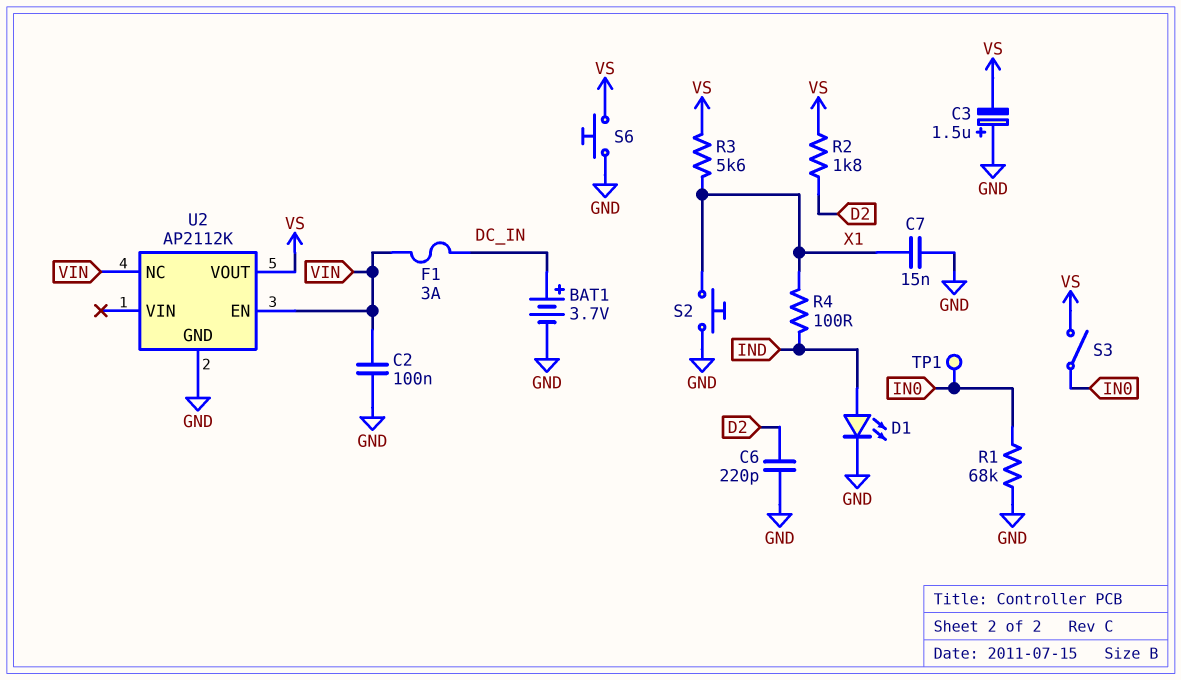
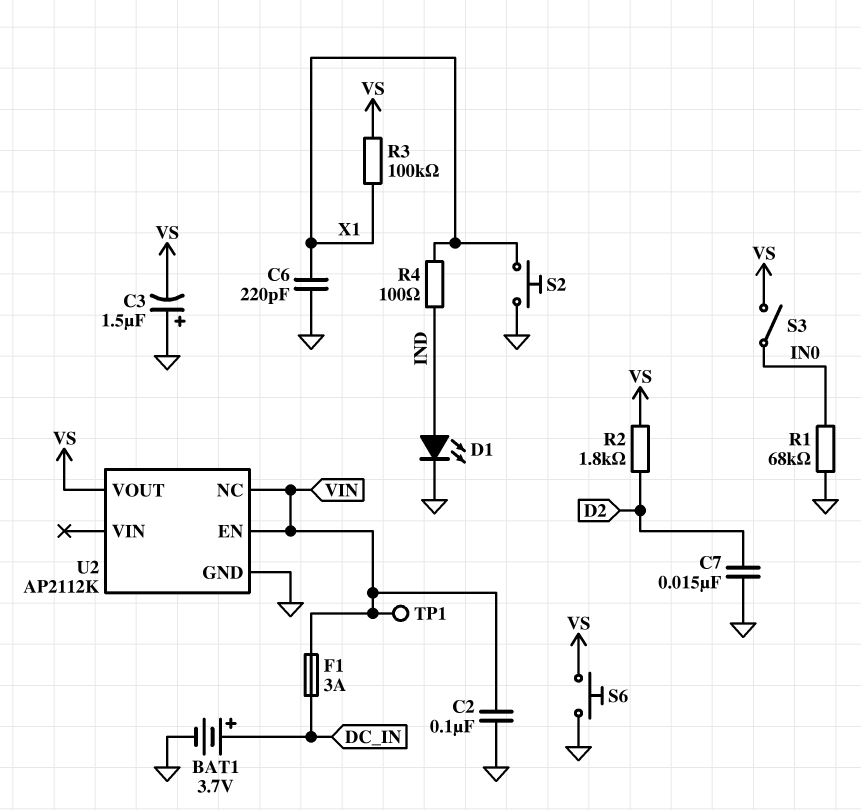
C6: 220pF (D2, GND) -> 220pF (GND, X1)
C7: 15nF (GND, X1) -> 15nF (D2, GND)
R3: 5.6k (VS, X1) -> 100k (VS, X1)
TP1: test point (IN0) -> test point (VIN)

